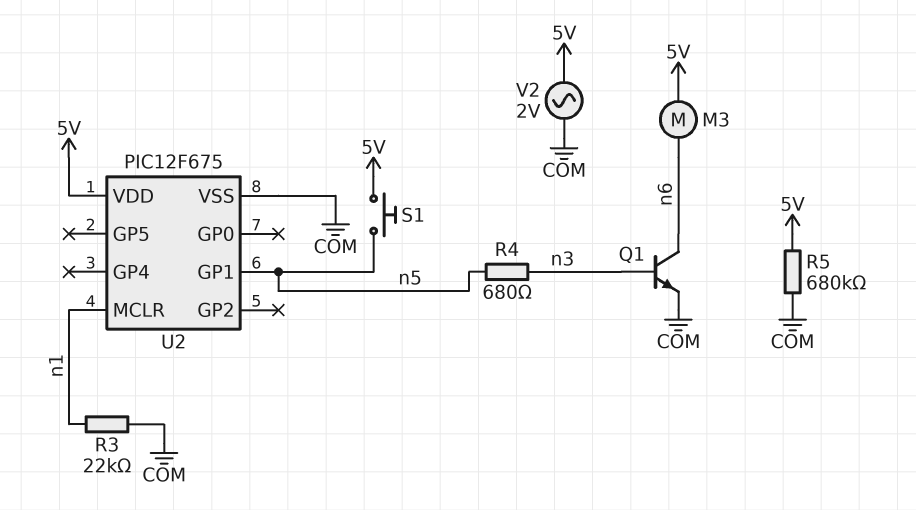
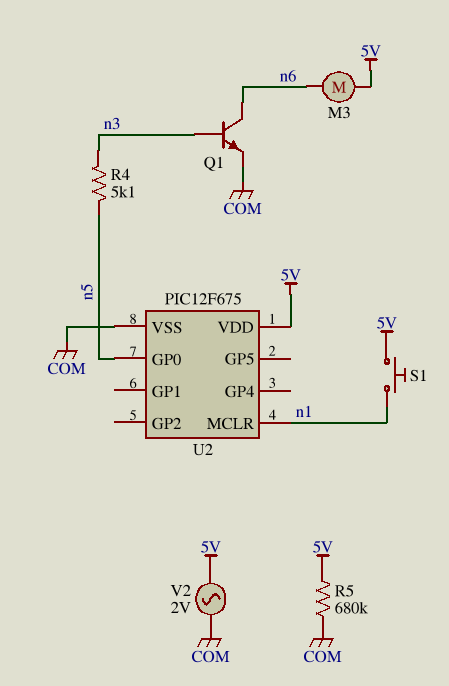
R3: 22k (COM, n1) -> none
R4: 680 (n3, n5) -> 5.1k (n3, n5)
S1: button (5V, n5) -> button (5V, n1)
U2 pin GP0: none -> n5
U2 pin GP1: n5 -> none

